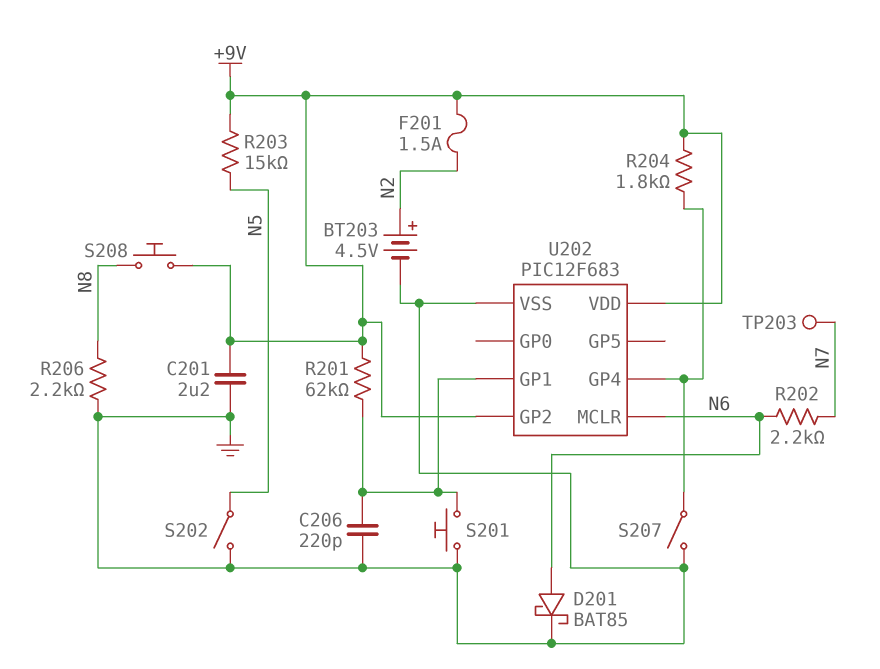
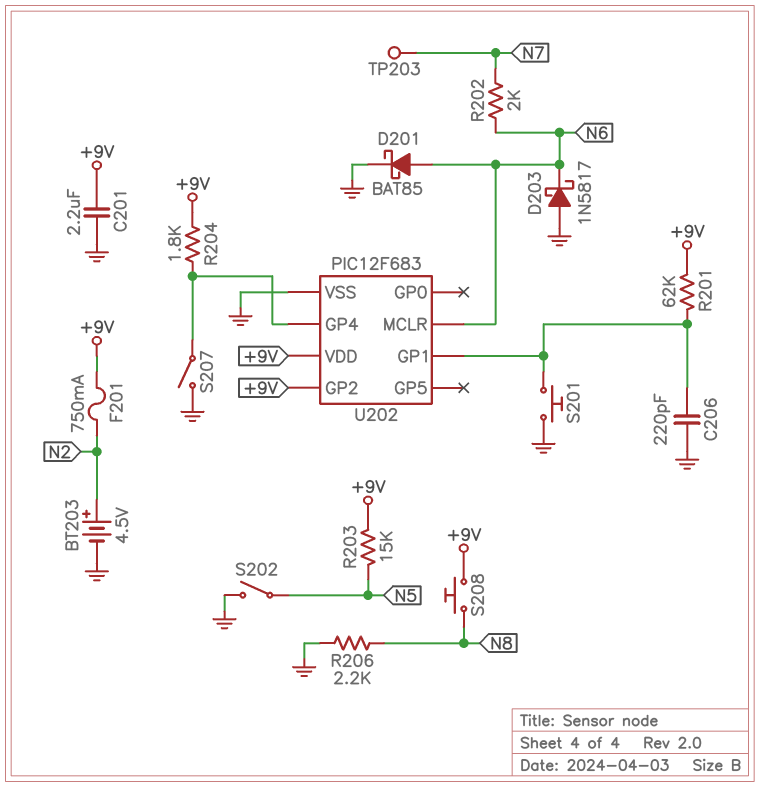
D203: none -> schottky 1N5817 (A GND, K N6)
F201: 1.5A (+9V, N2) -> 750mA (+9V, N2)
R202: 2.2k (N6, N7) -> 2k (N6, N7)

